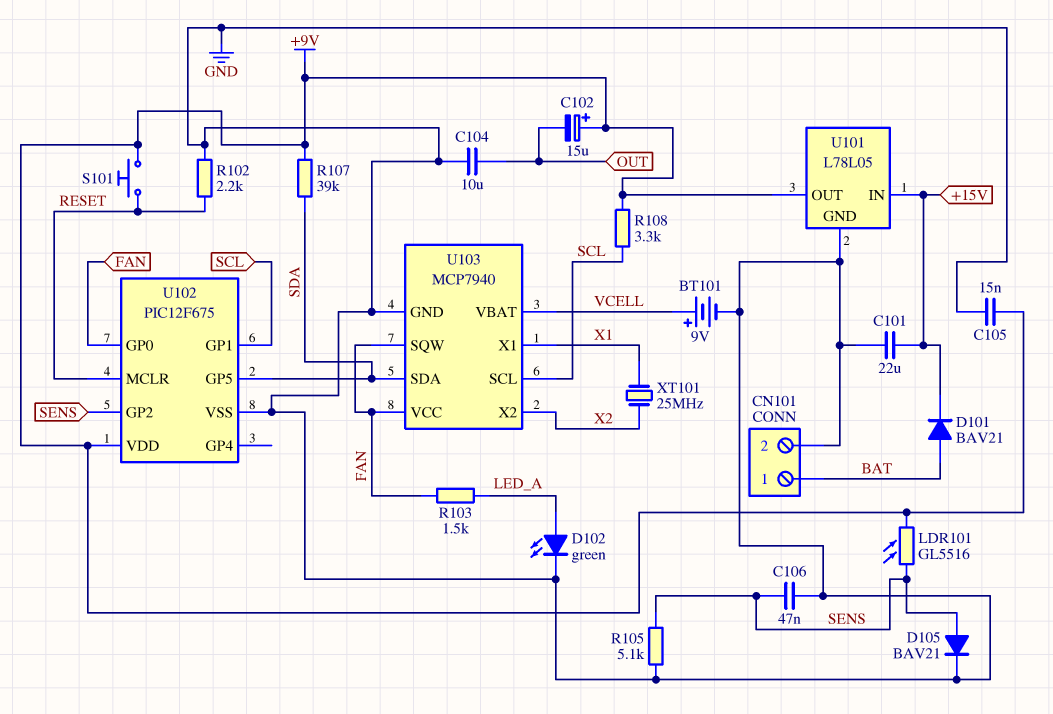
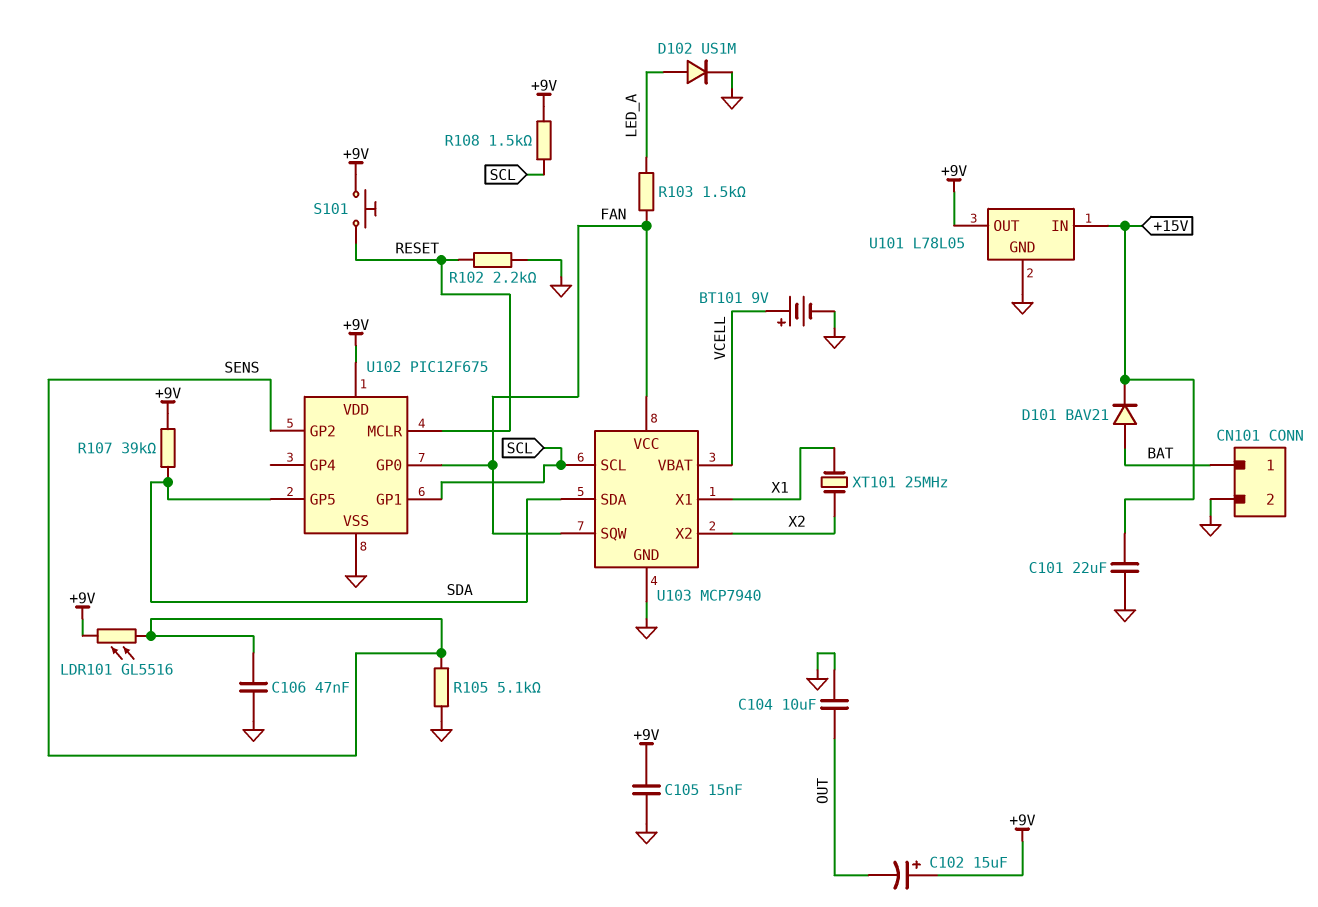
D102: LED green (A LED_A, K GND) -> diode US1M (A LED_A, K GND)
D105: diode BAV21 (A SENS, K GND) -> none
R108: 3.3k (+9V, SCL) -> 1.5k (+9V, SCL)

